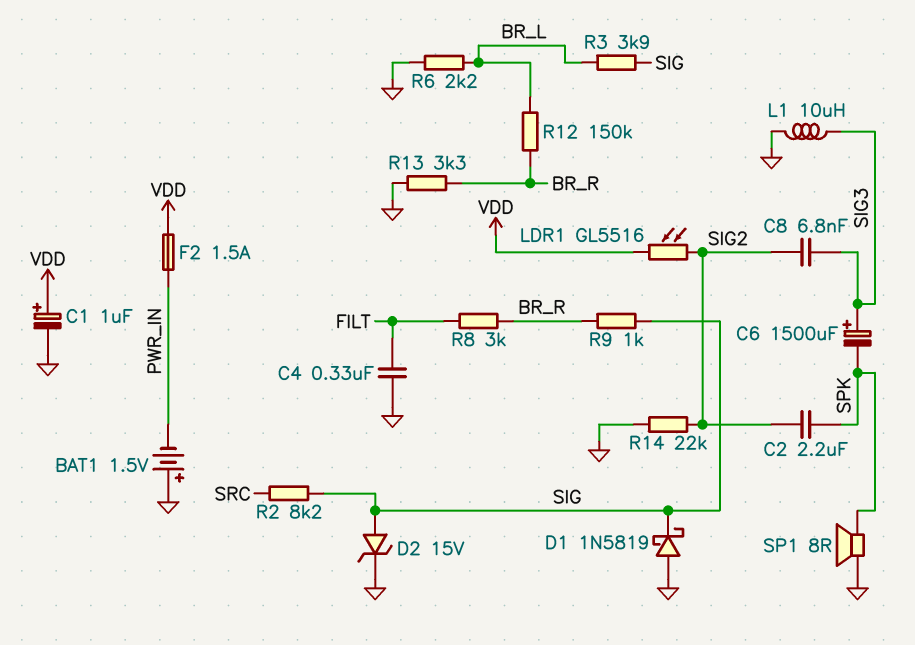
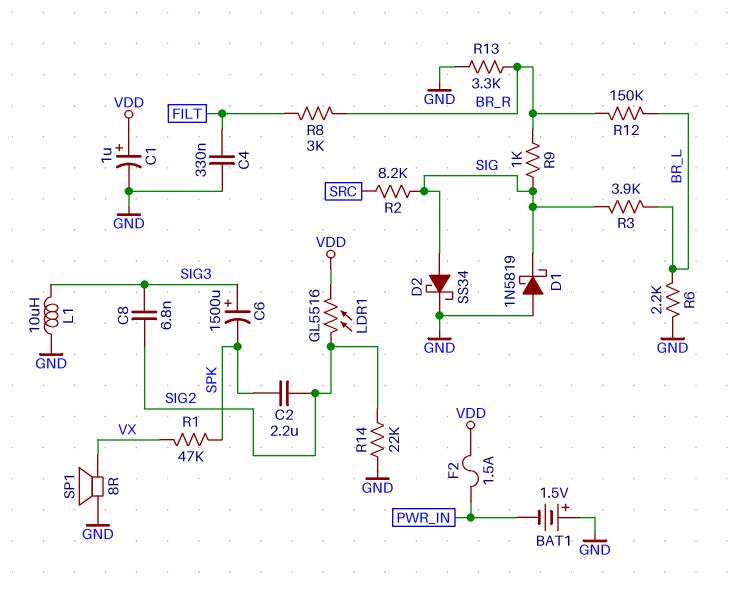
D2: zener 15V (A SIG, K GND) -> schottky SS34 (A SIG, K GND)
R1: none -> 47k (SPK, VX)
SP1: speaker 8R (GND, SPK) -> speaker 8R (GND, VX)

